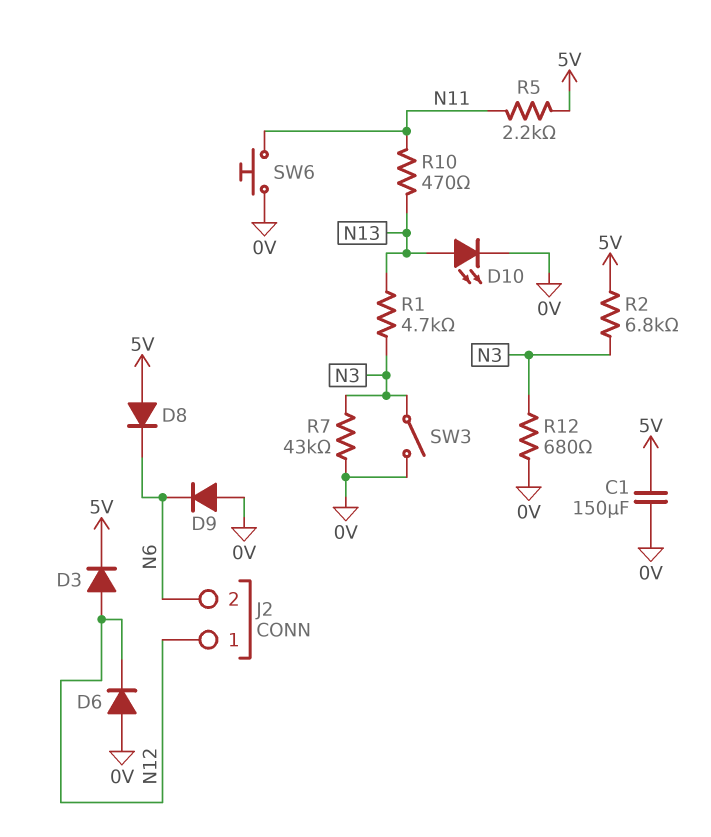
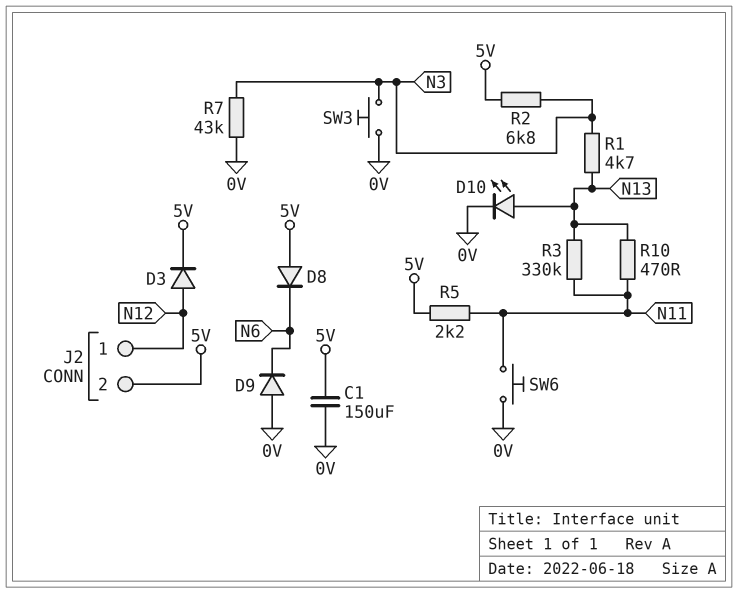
D6: diode (A 0V, K N12) -> none
J2 pin 2: N6 -> 5V
R3: none -> 330k (N11, N13)
R12: 680 (0V, N3) -> none
SW3: switch (0V, N3) -> button (0V, N3)

